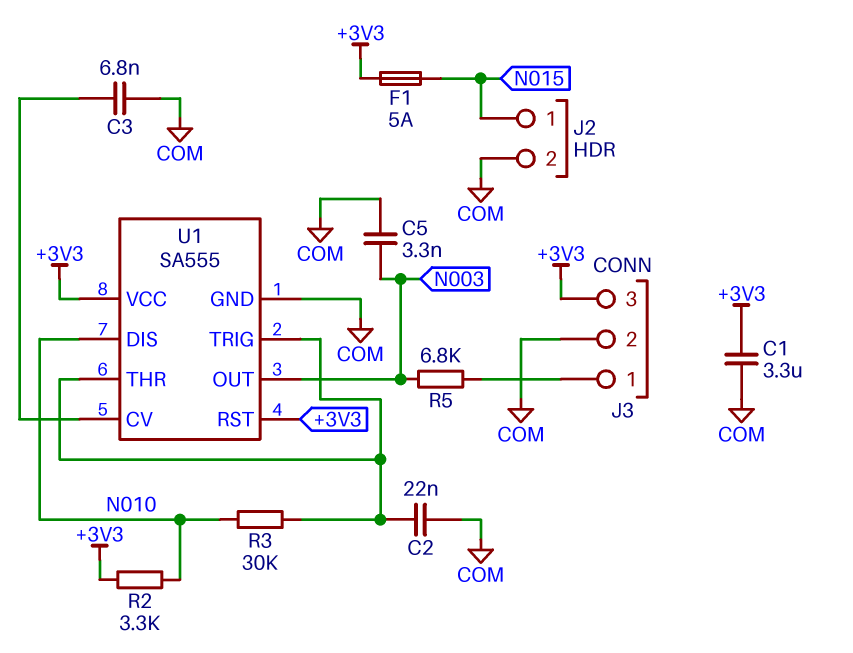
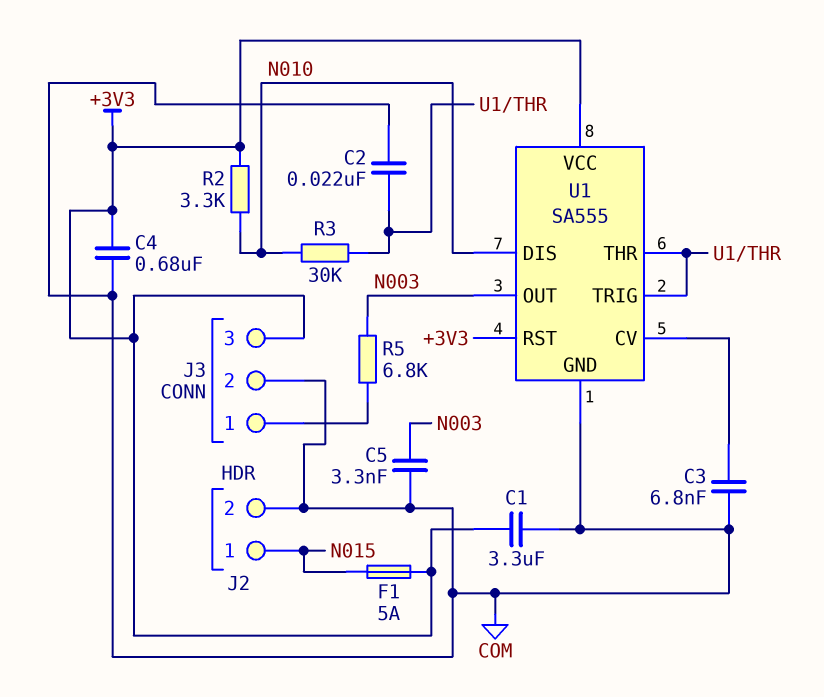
C4: none -> 680nF (+3V3, COM)

